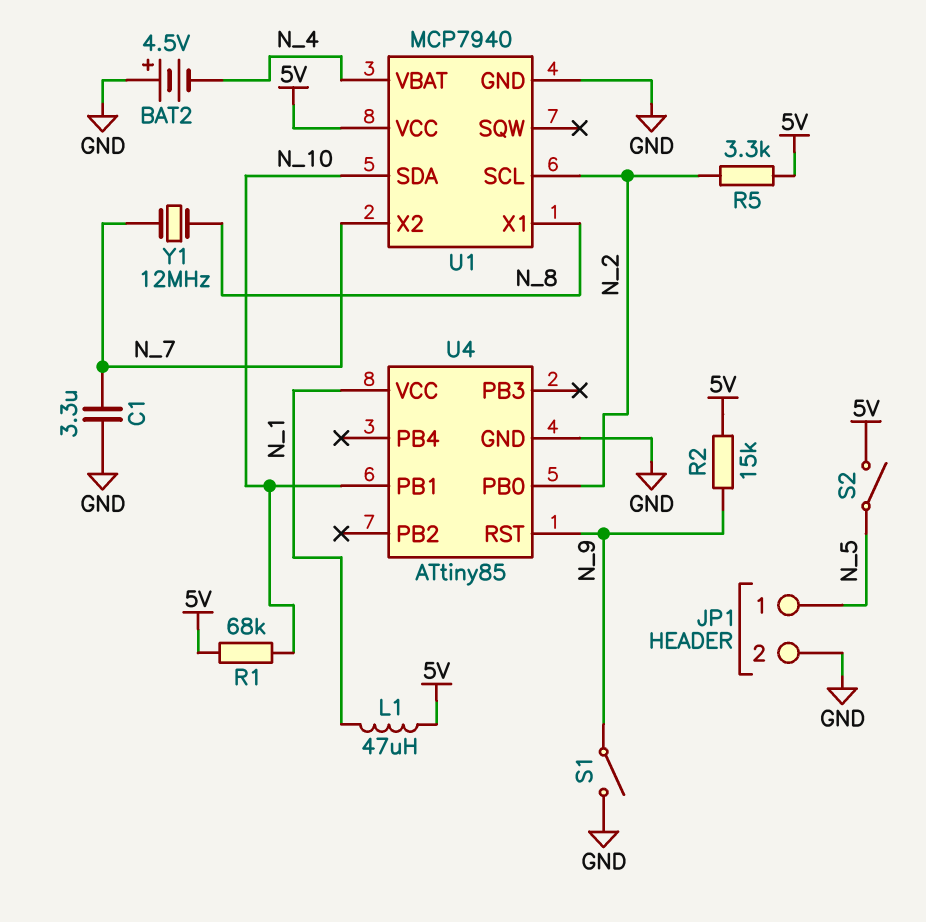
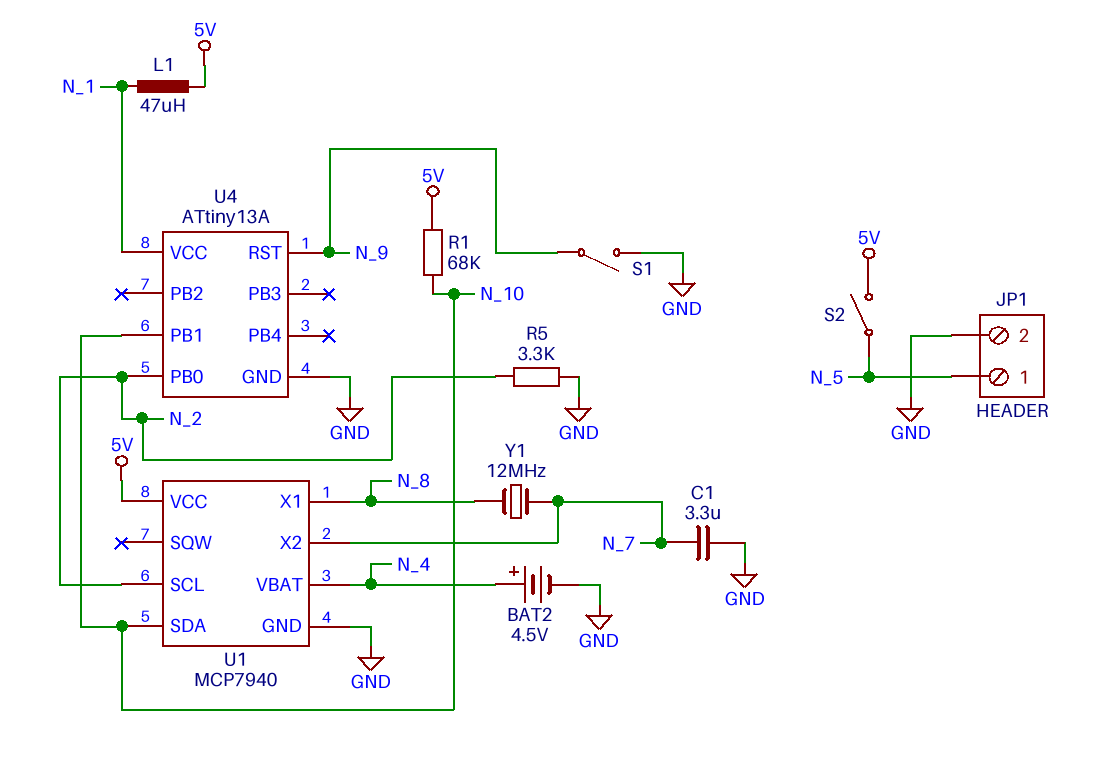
BAT2: 4.5V (plus GND, minus N_4) -> 4.5V (plus N_4, minus GND)
R2: 15k (5V, N_9) -> none
R5: 3.3k (5V, N_2) -> 3.3k (GND, N_2)
U4: ATtiny85 -> ATtiny13A

